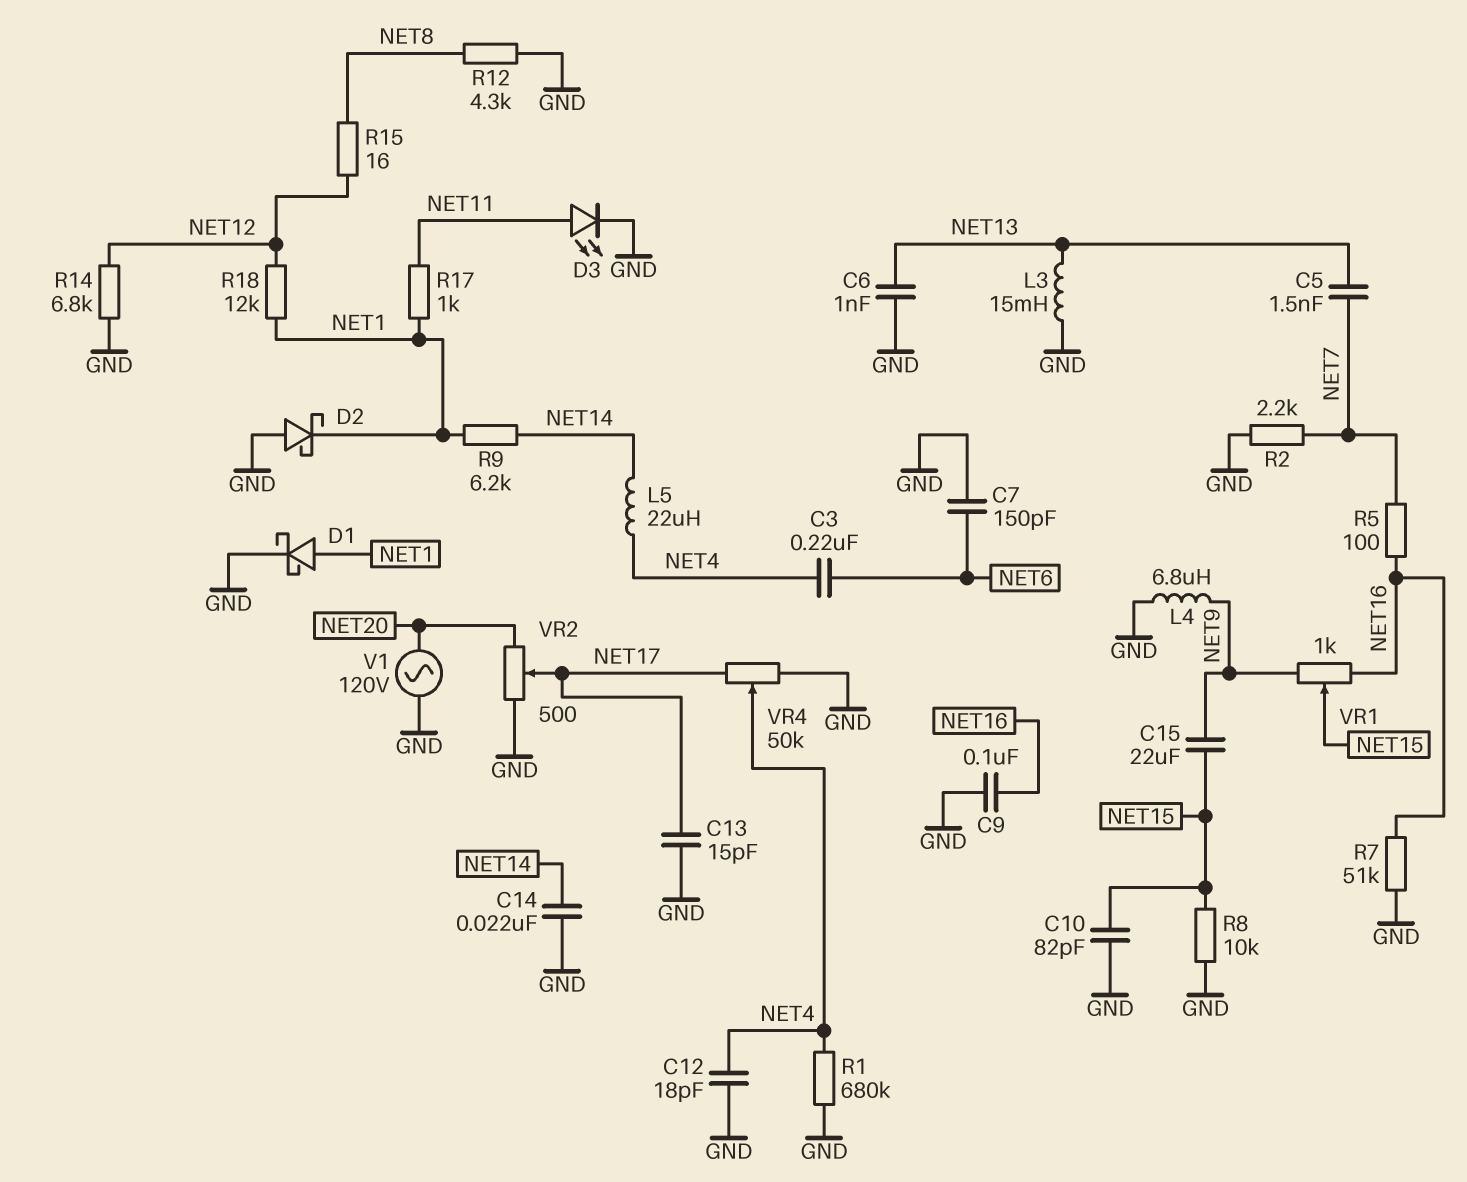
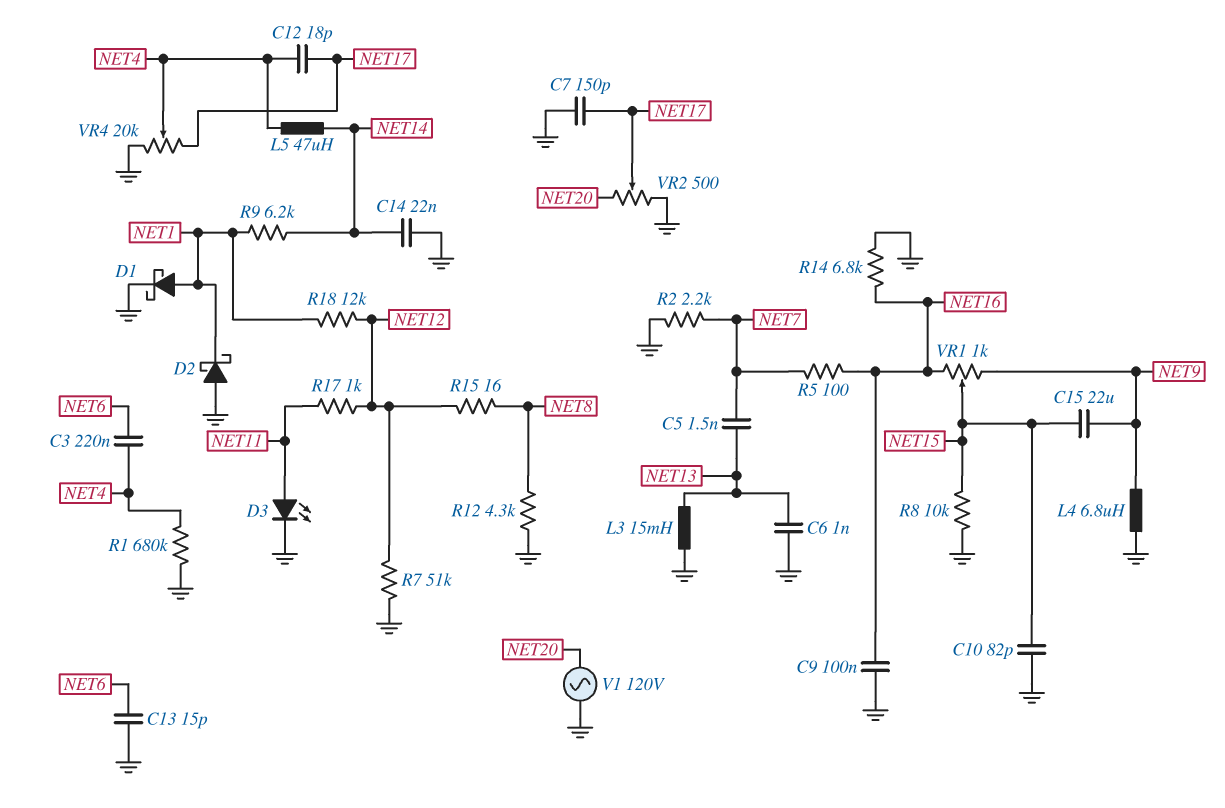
C7: 150pF (GND, NET6) -> 150pF (GND, NET17)
C12: 18pF (GND, NET4) -> 18pF (NET4, NET17)
C13: 15pF (GND, NET17) -> 15pF (GND, NET6)
L5: 22uH (NET4, NET14) -> 47uH (NET4, NET14)
R7: 51k (GND, NET16) -> 51k (GND, NET12)
R14: 6.8k (GND, NET12) -> 6.8k (GND, NET16)
R17: 1k (NET1, NET11) -> 1k (NET11, NET12)
VR4: 50k (GND, NET17, wiper NET4) -> 20k (GND, NET17, wiper NET4)

